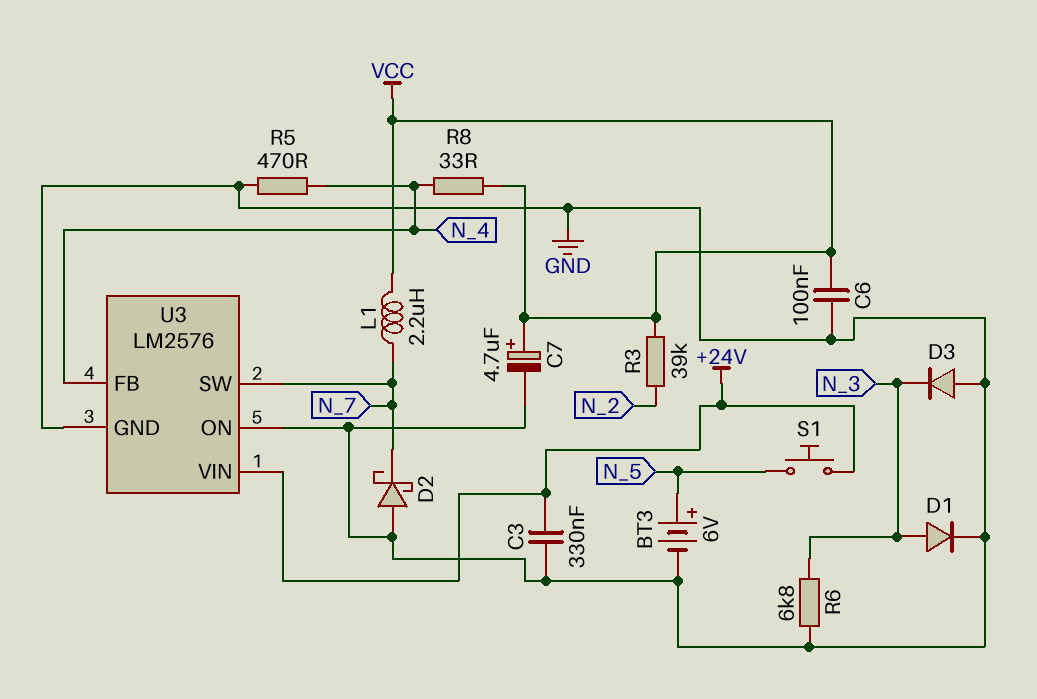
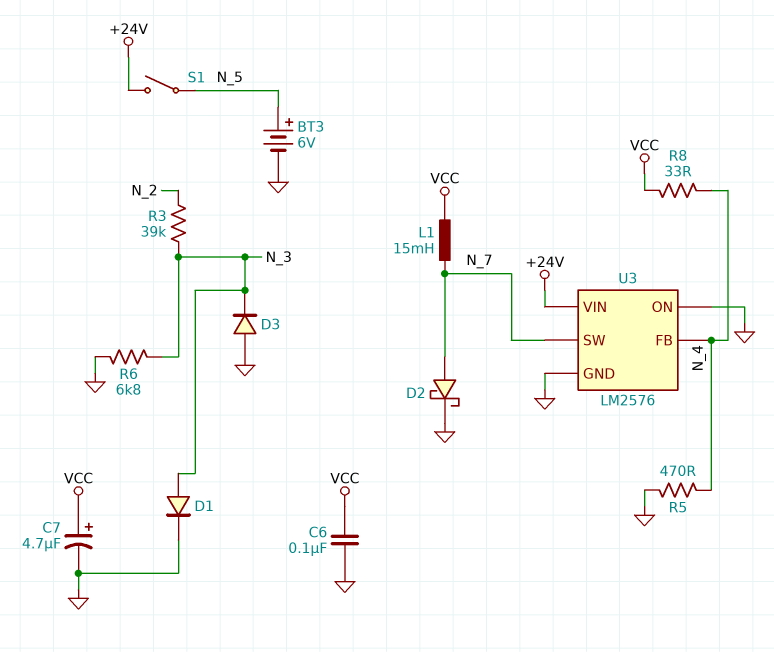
C3: 330nF (+24V, GND) -> none
D2: schottky (A GND, K N_7) -> schottky (A N_7, K GND)
L1: 2.2uH (N_7, VCC) -> 15mH (N_7, VCC)
R3: 39k (N_2, VCC) -> 39k (N_2, N_3)
S1: button (+24V, N_5) -> switch (+24V, N_5)

